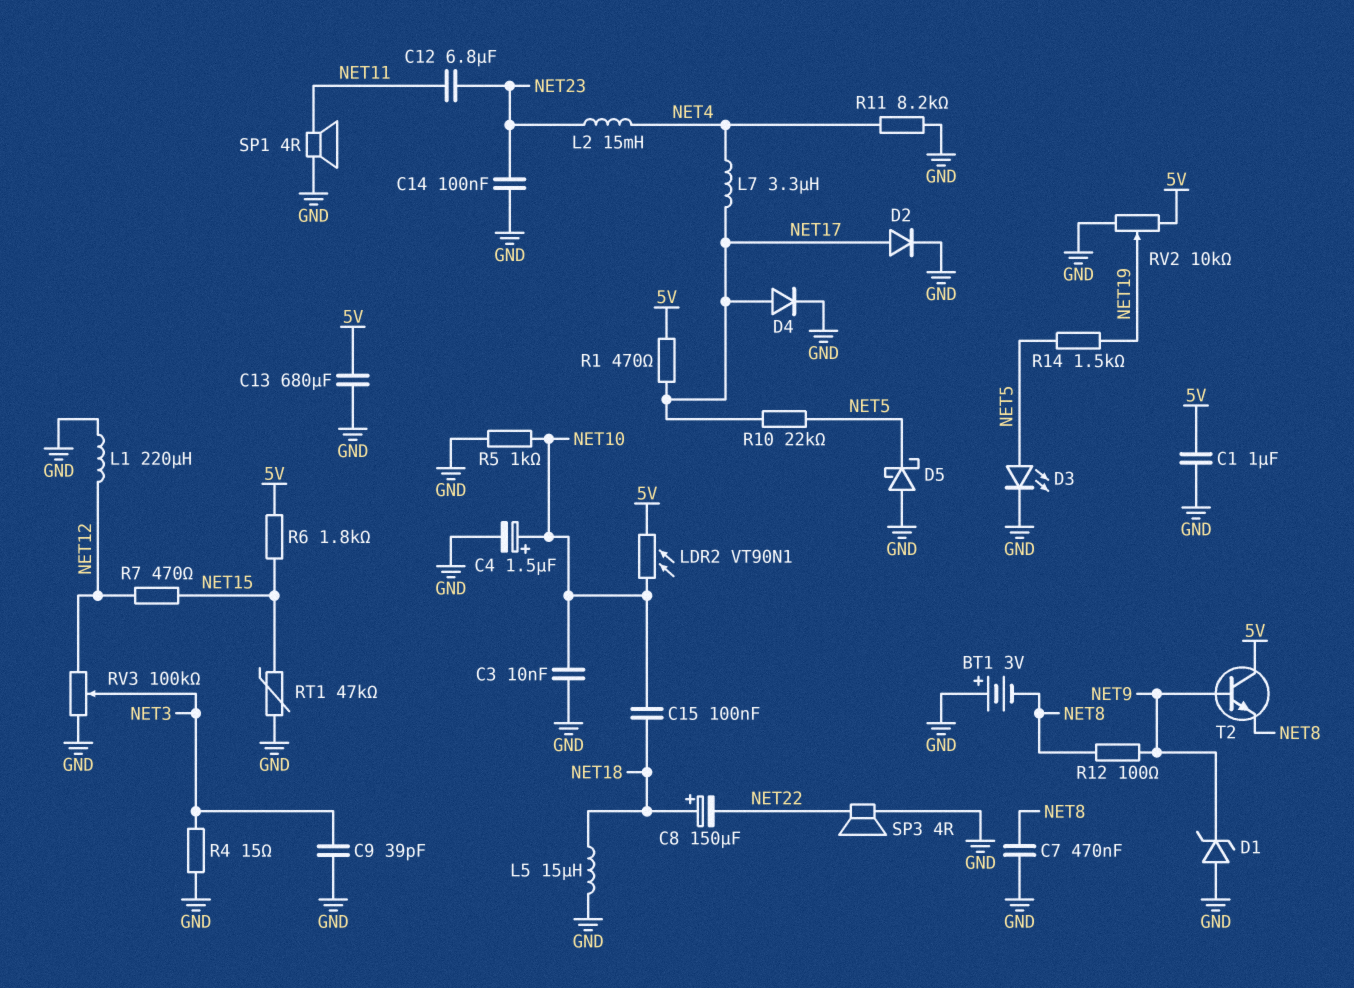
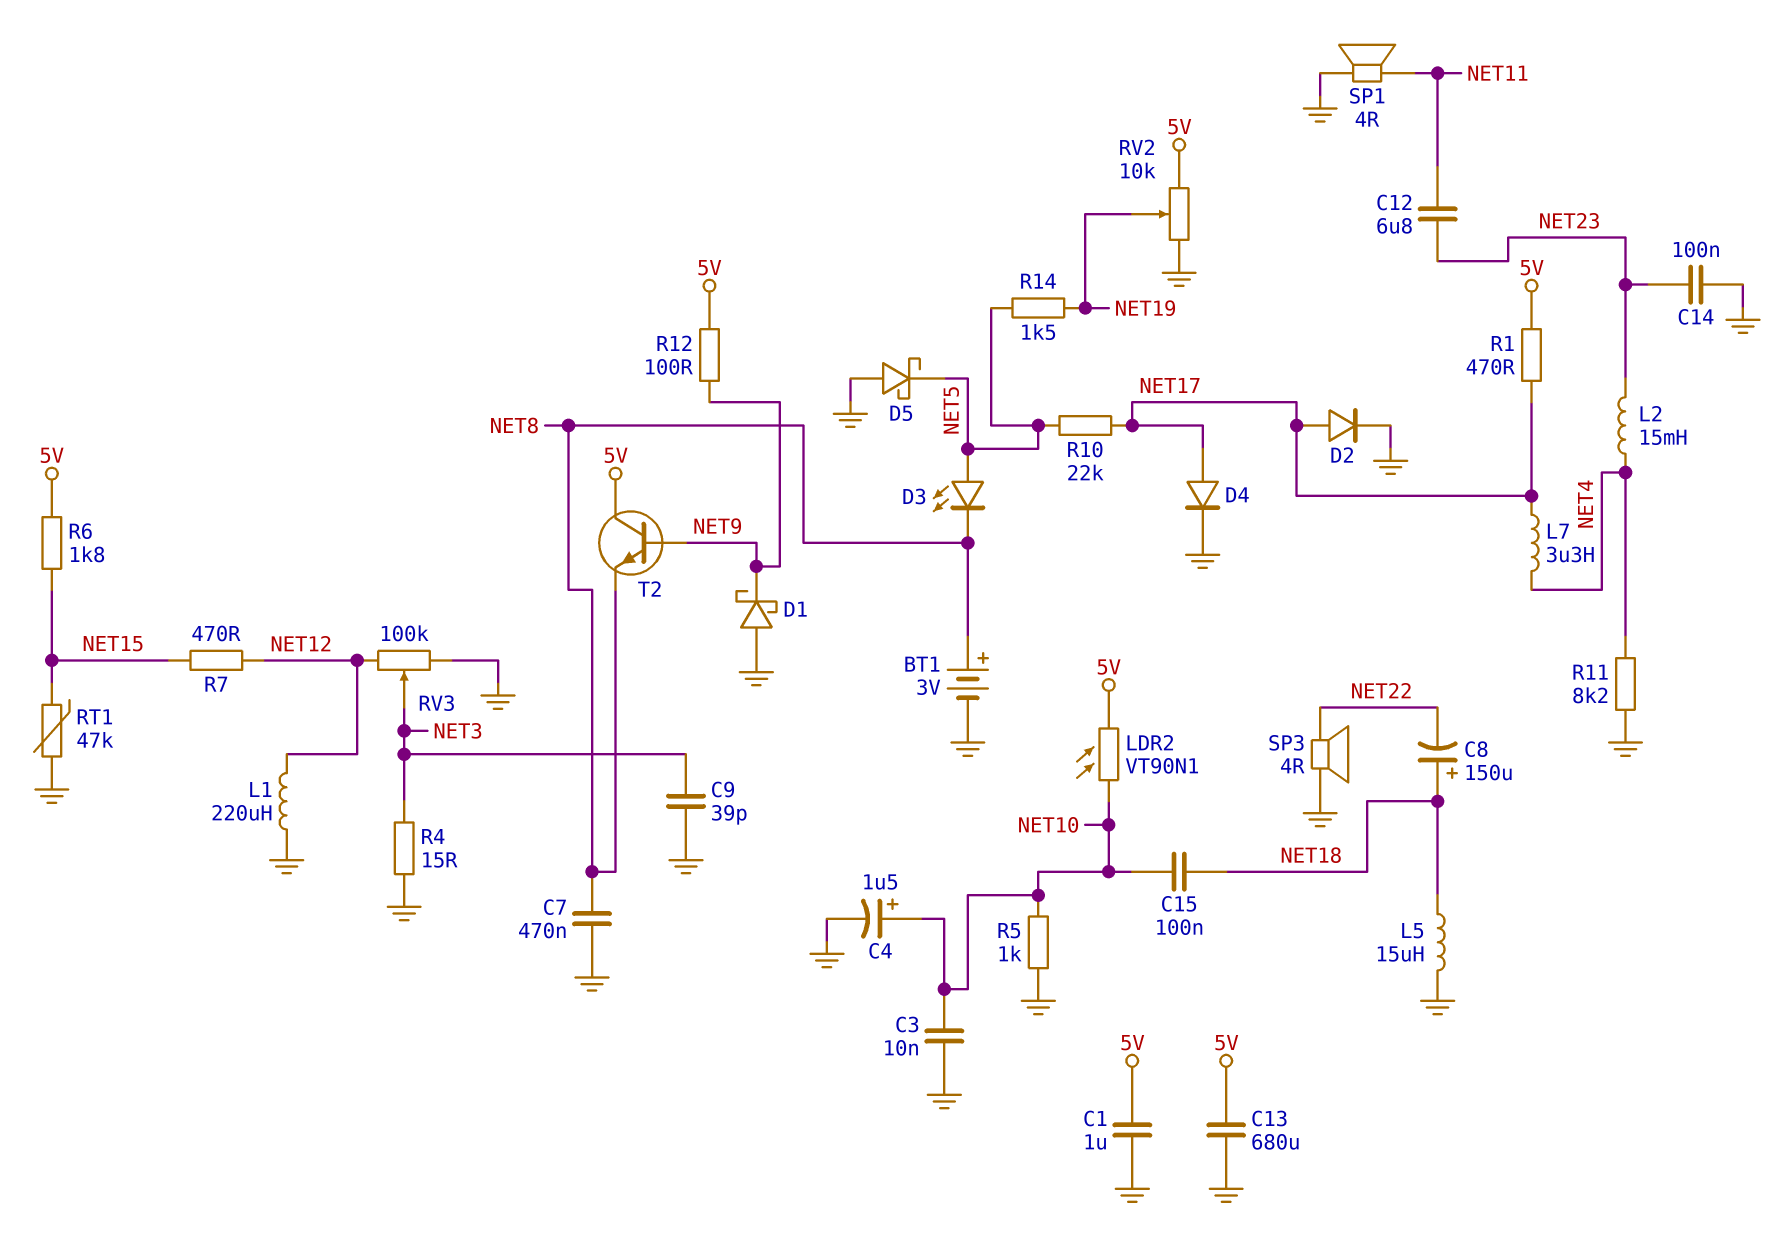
BT1: 3V (plus GND, minus NET8) -> 3V (plus NET8, minus GND)
D1: zener (A GND, K NET9) -> schottky (A GND, K NET9)
D3: LED (A NET5, K GND) -> LED (A NET5, K NET8)
R12: 100 (NET8, NET9) -> 100 (5V, NET9)

